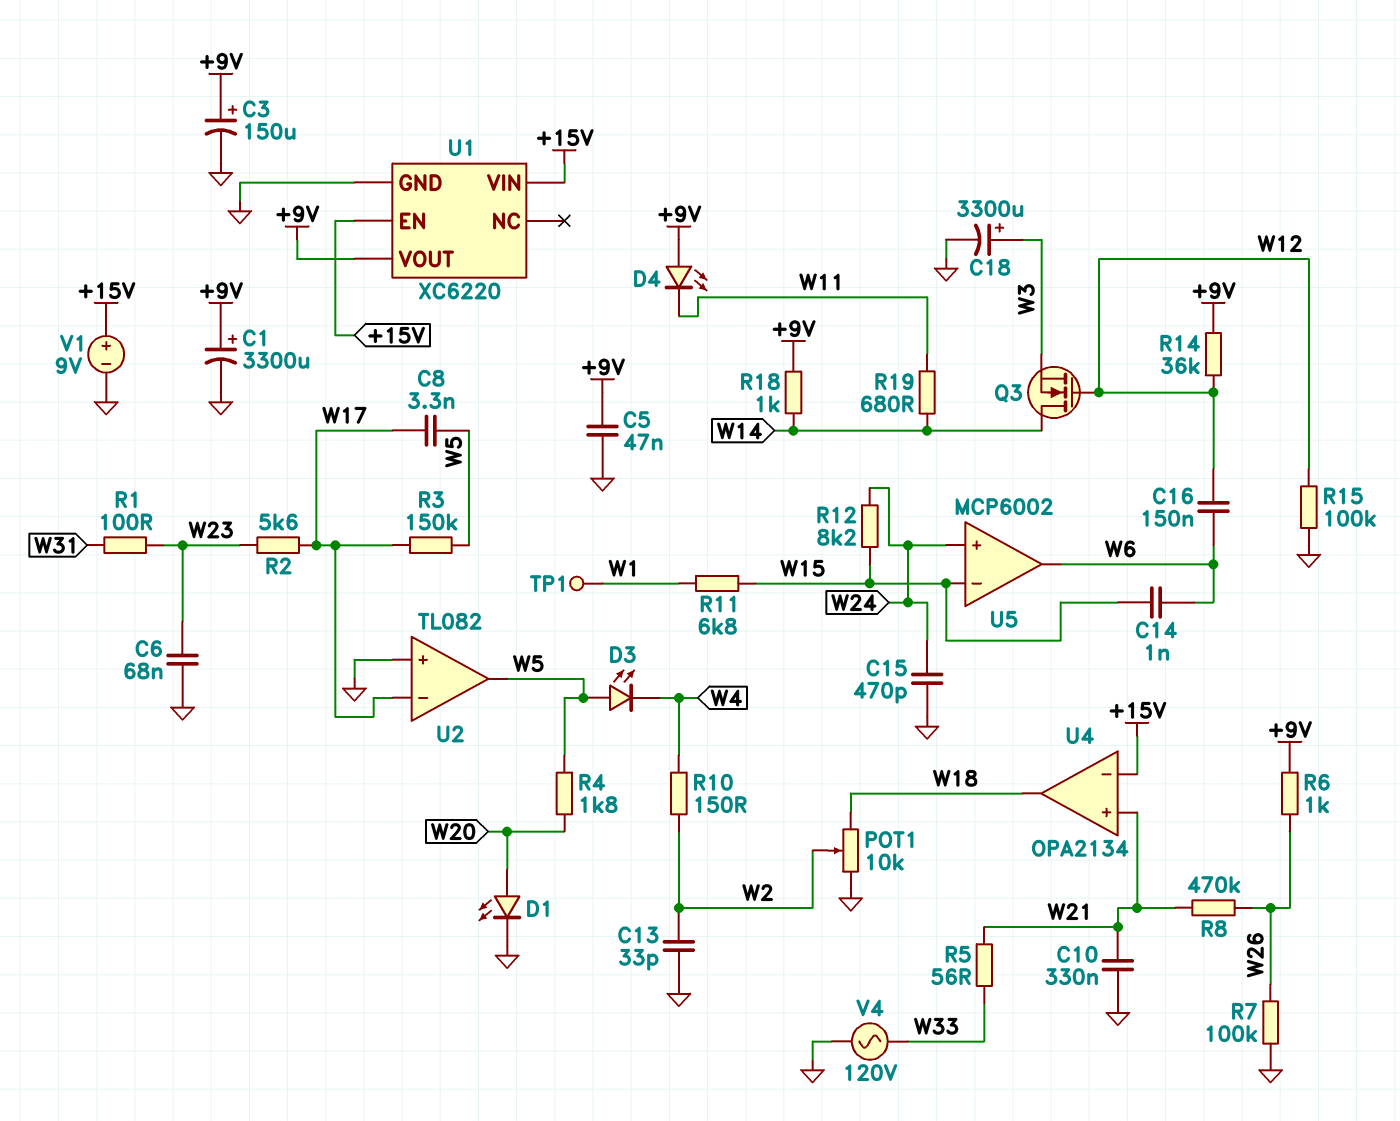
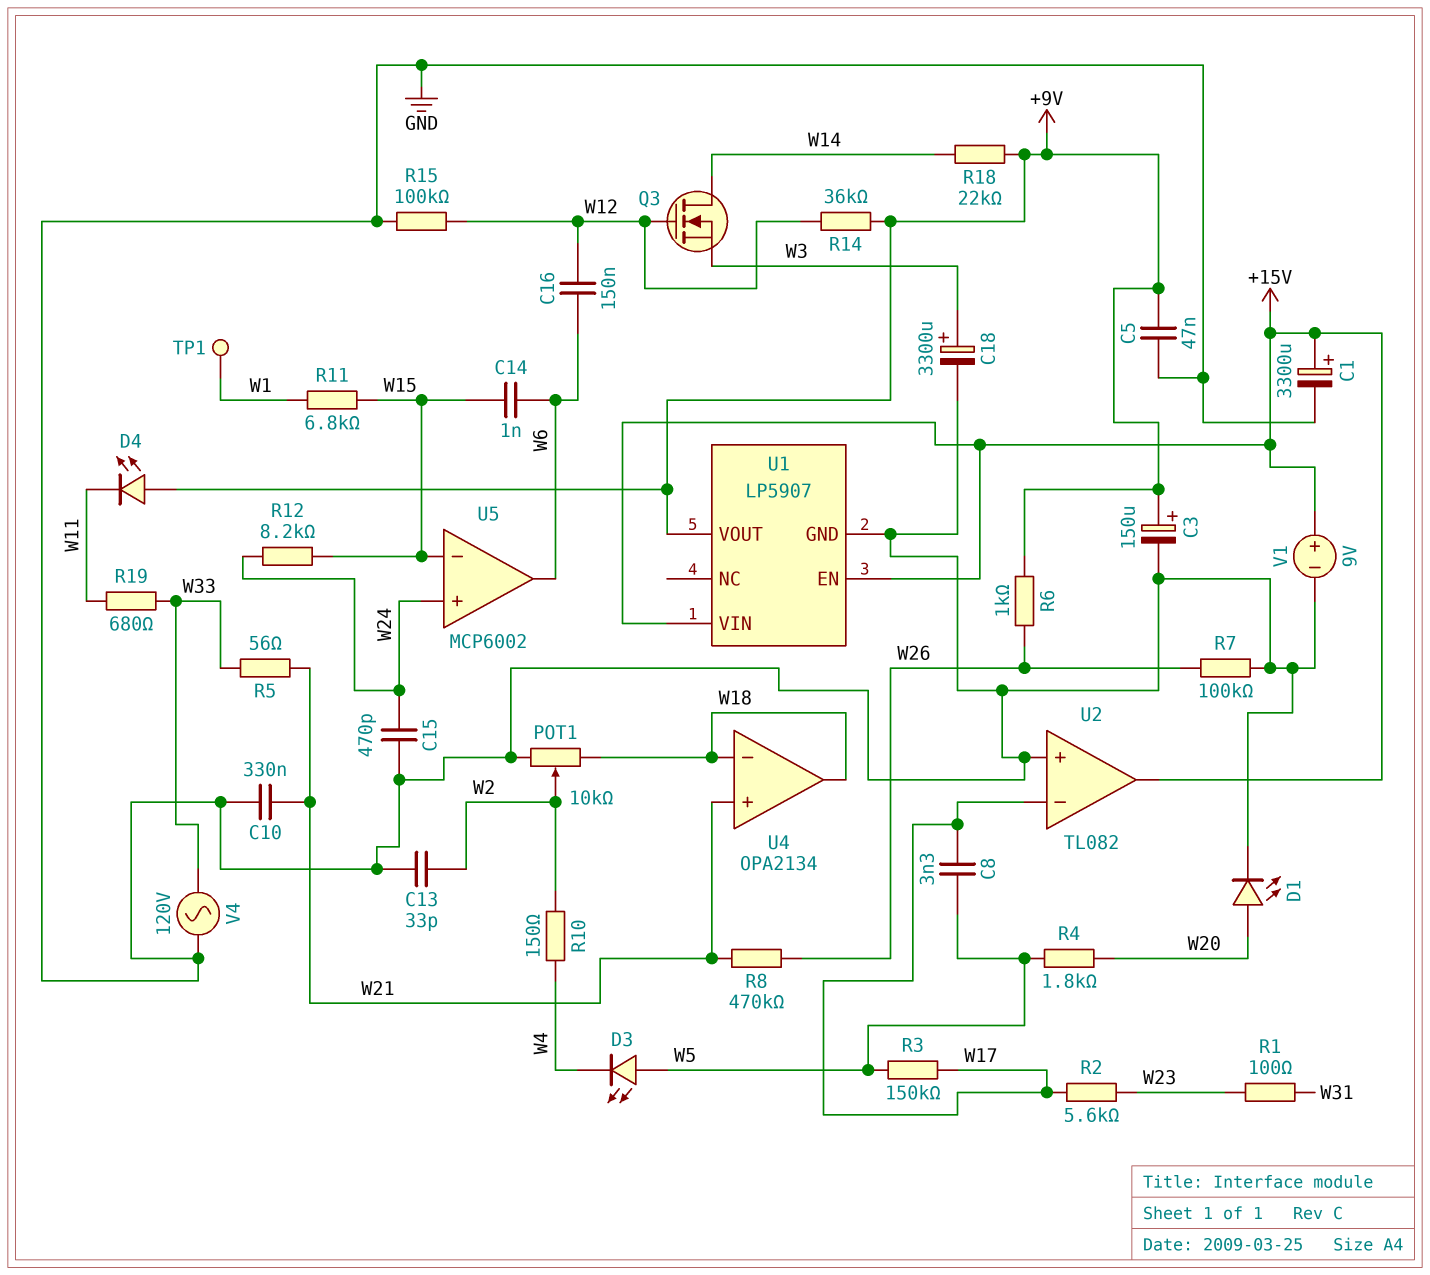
C1: 3300uF (plus +9V, minus GND) -> 3300uF (plus +15V, minus GND)
C6: 68nF (GND, W23) -> none
R18: 1k (+9V, W14) -> 22k (+9V, W14)
R19: 680 (W11, W14) -> 680 (W11, W33)
U1: XC6220 -> LP5907
U2 pin out: W5 -> +15V
U4 pin in-: +15V -> W18

